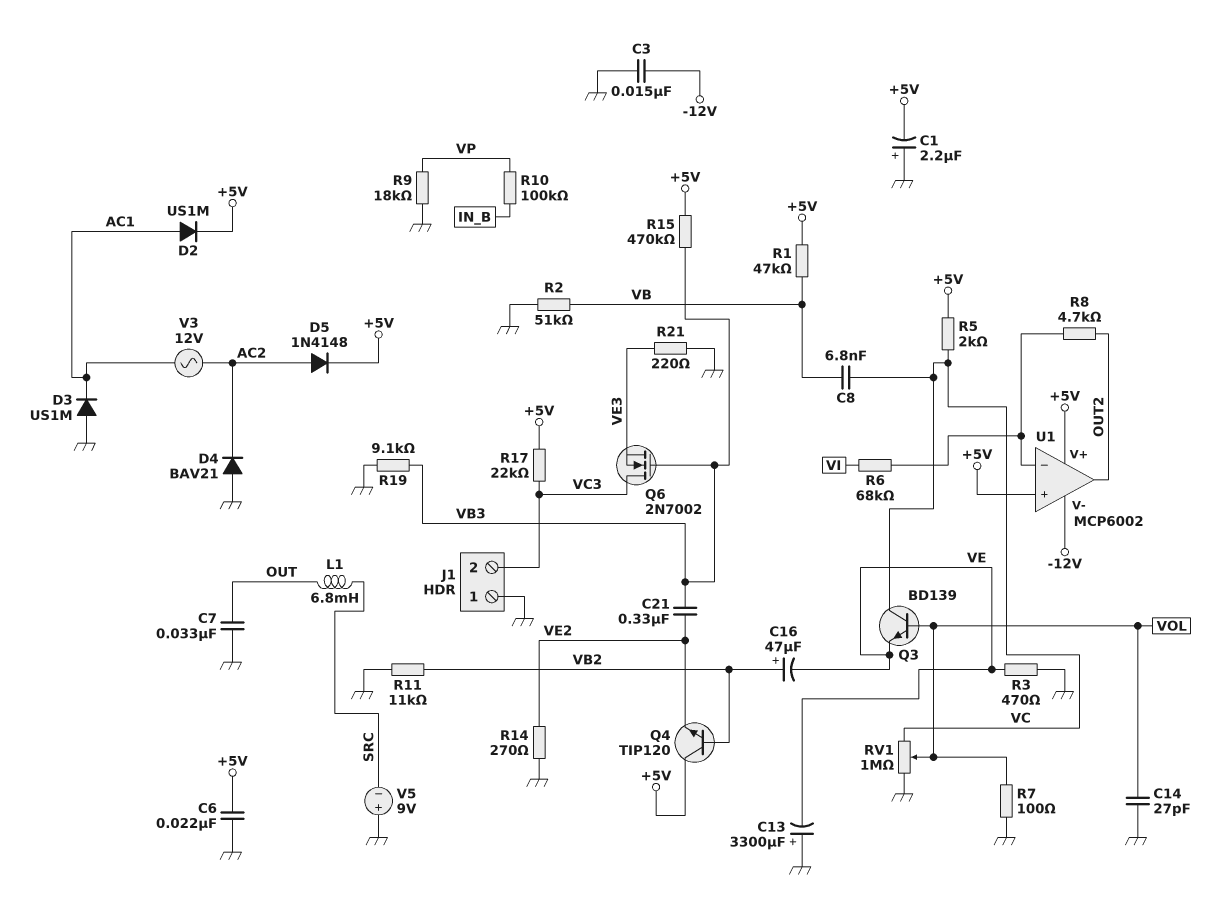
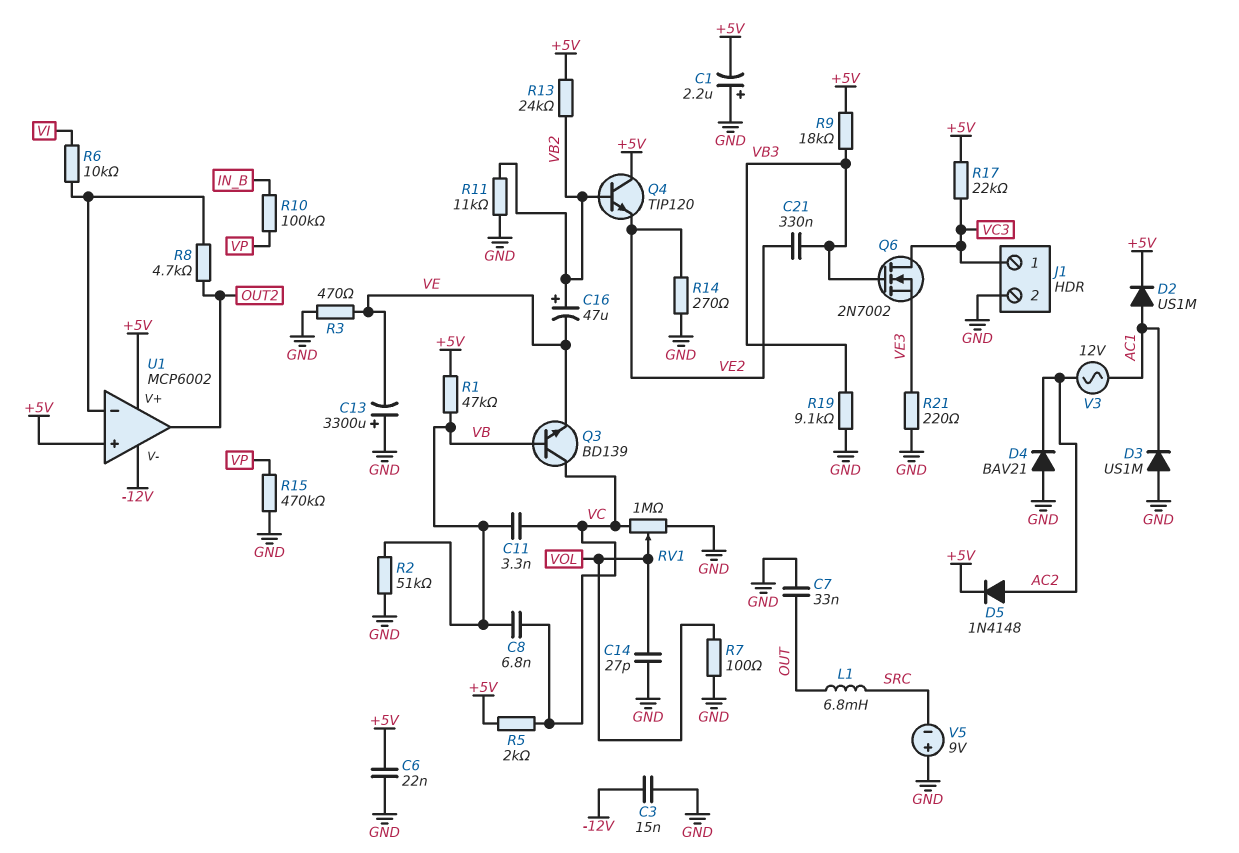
C11: none -> 3.3nF (VB, VC)
J1 pin 1: GND -> VC3
J1 pin 2: VC3 -> GND
Q3: NPN BD139 (B VOL, C VC, E VE) -> NPN BD139 (B VB, C VC, E VE)
R6: 68k (U1/in-, VI) -> 10k (U1/in-, VI)
R9: 18k (GND, VP) -> 18k (+5V, VB3)
R13: none -> 24k (+5V, VB2)
R15: 470k (+5V, VB3) -> 470k (GND, VP)

